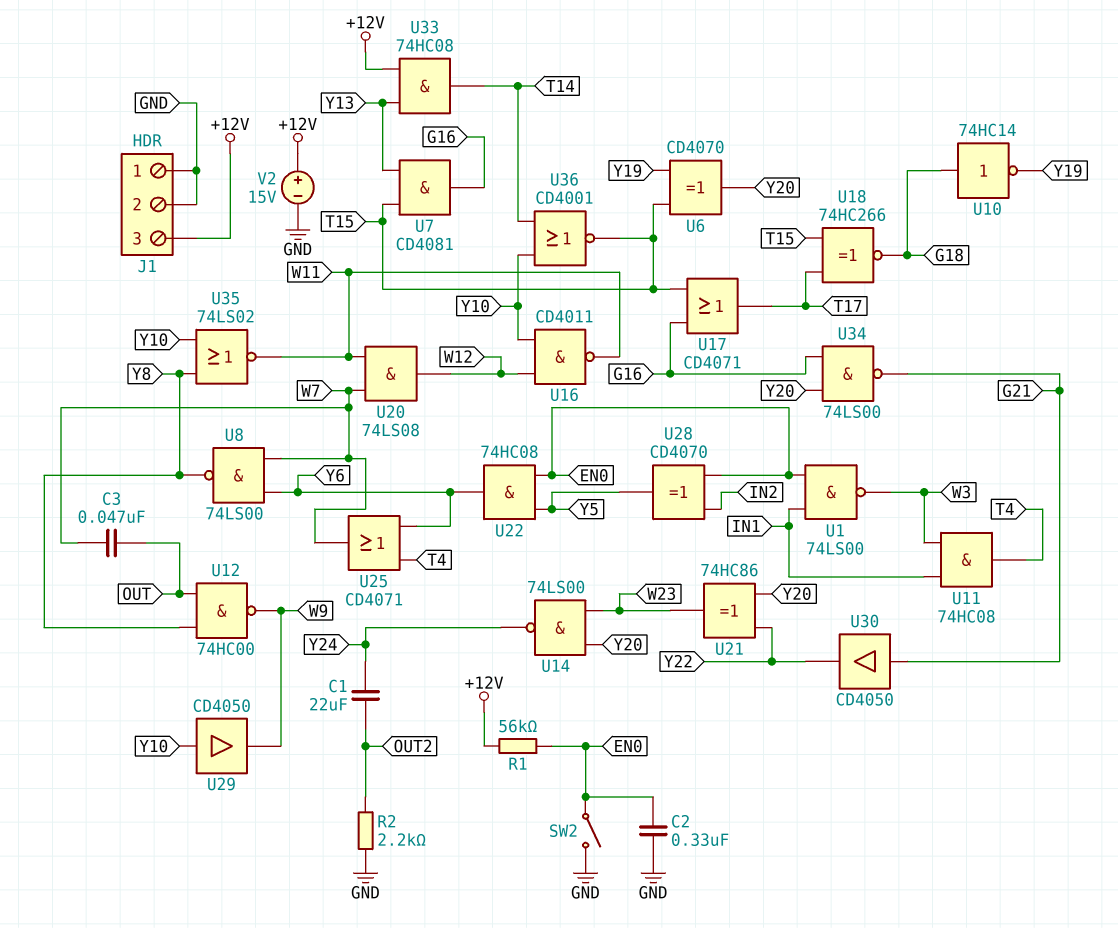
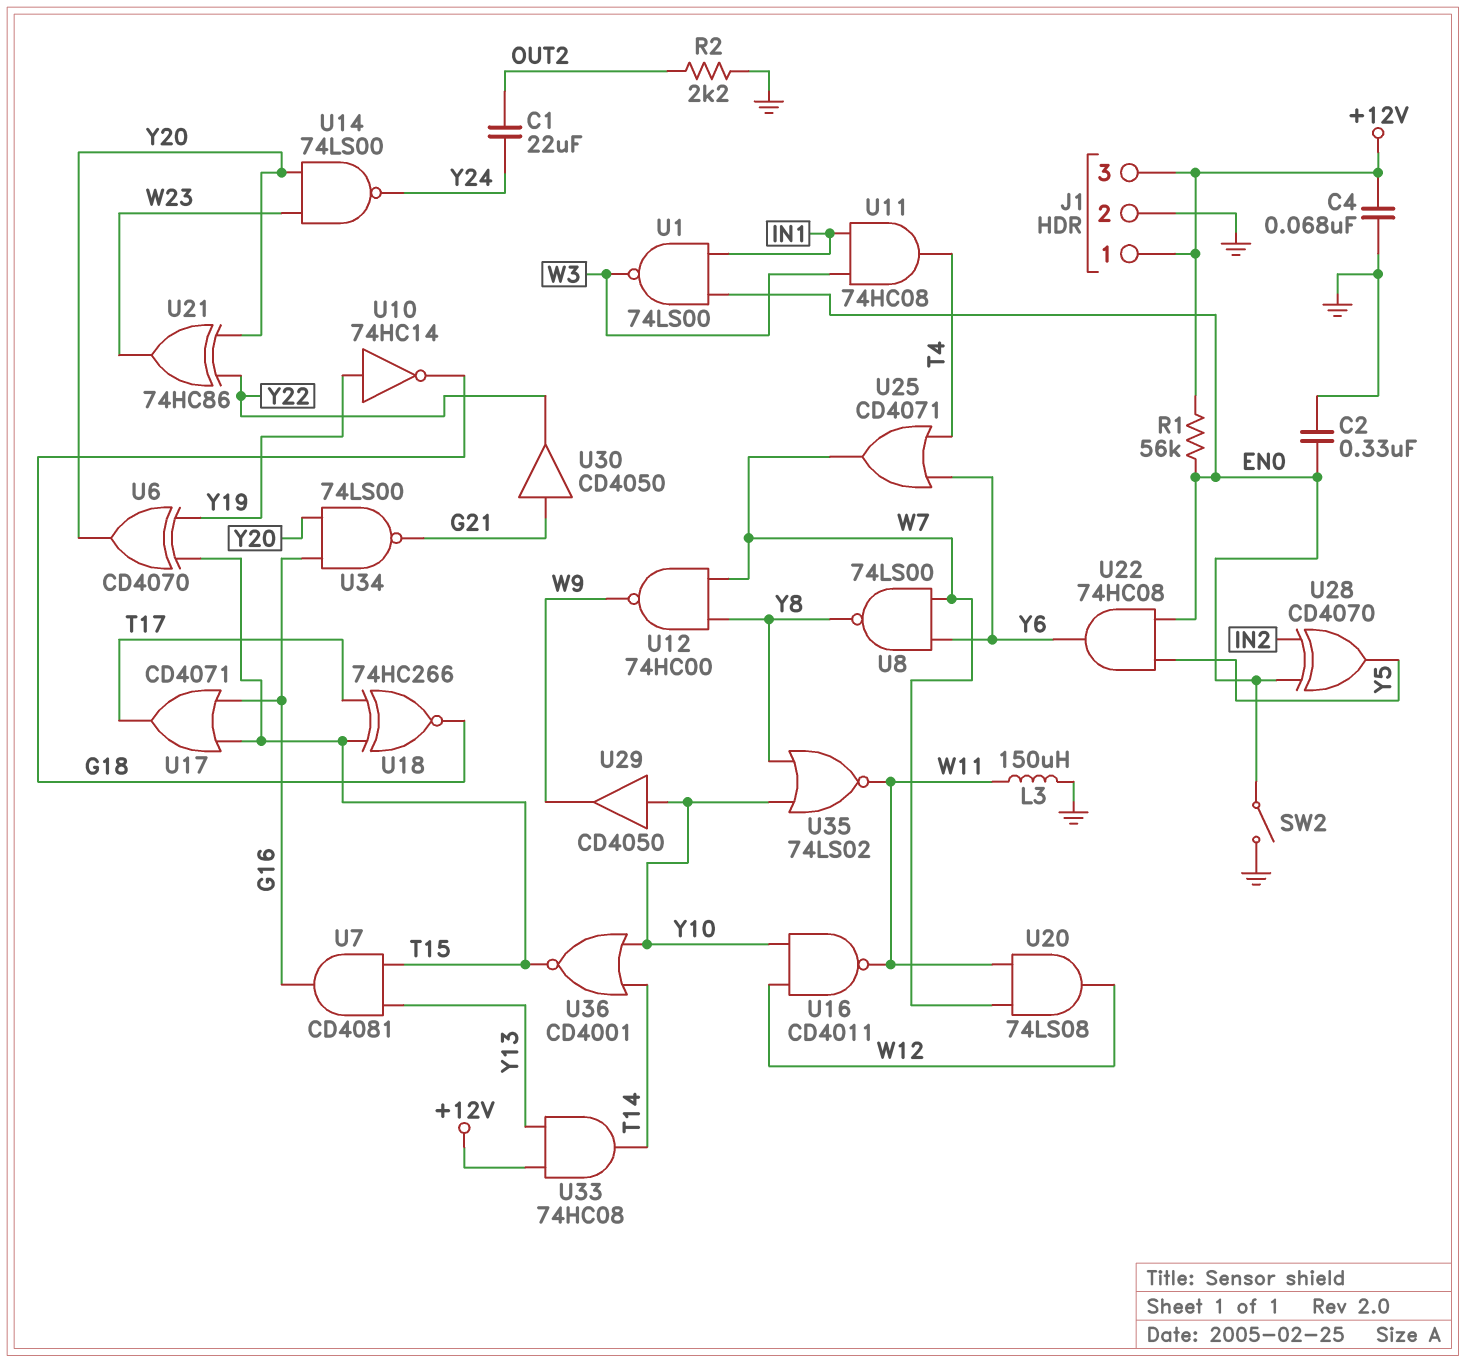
C3: 47nF (OUT, W7) -> none
C4: none -> 68nF (+12V, GND)
J1 pin 1: GND -> +12V
L3: none -> 150uH (GND, W11)
U10: NOT 74HC14 (in G18, out Y19) -> NOT 74HC14 (in Y19, out G18)
U12: NAND 74HC00 (in OUT, in Y8, out W9) -> NAND 74HC00 (in W7, in Y8, out W9)
V2: 15V (plus +12V, minus GND) -> none

